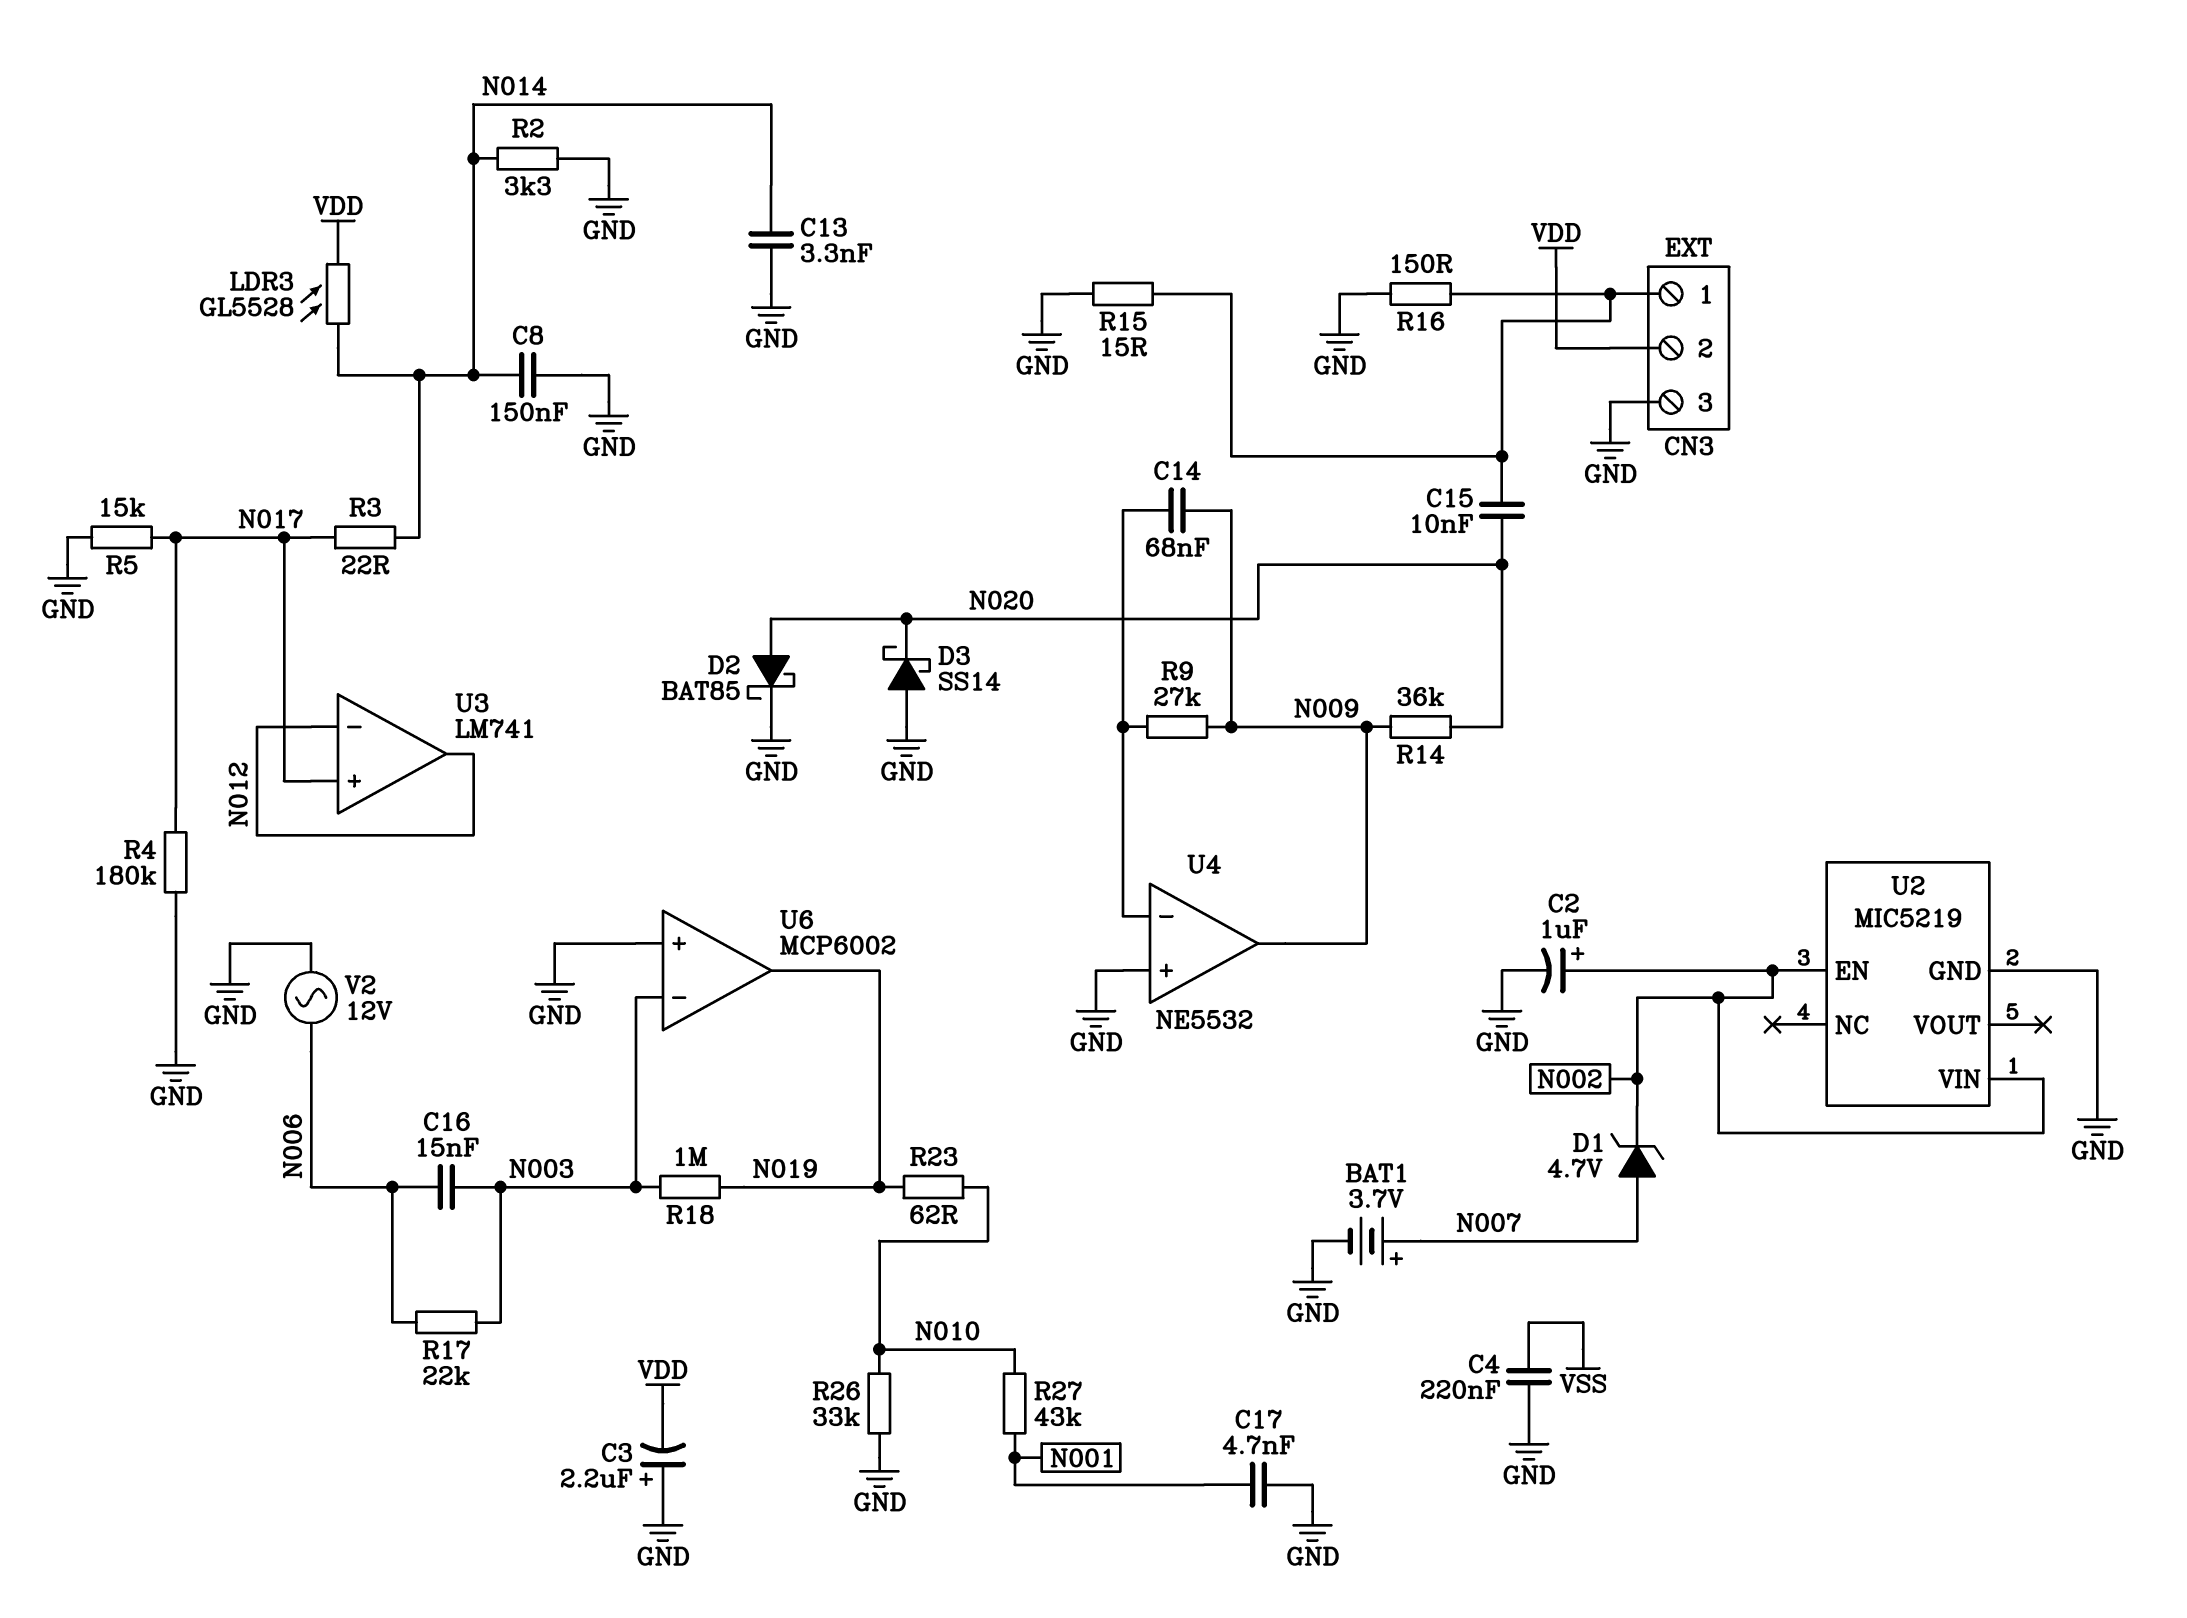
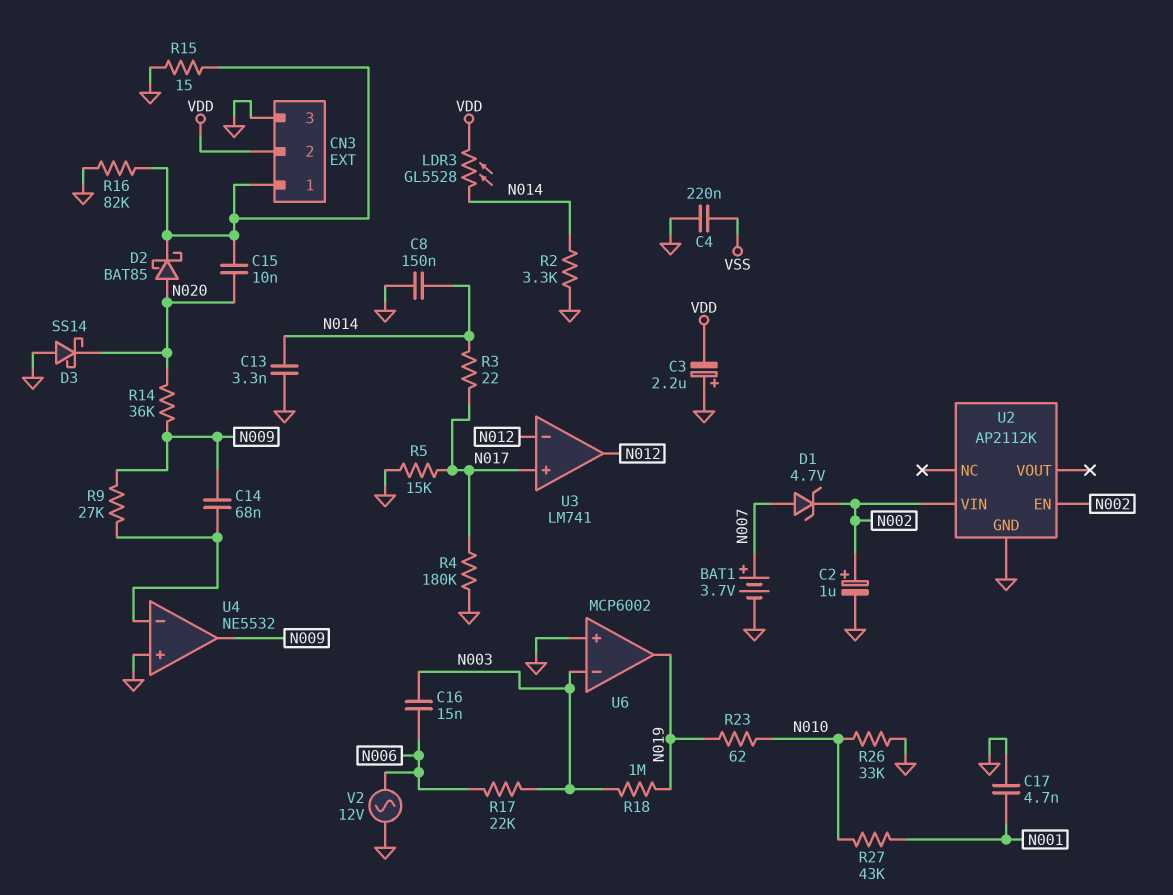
D2: schottky BAT85 (A N020, K GND) -> schottky BAT85 (A N020, K CN3/1)
R16: 150 (CN3/1, GND) -> 82k (CN3/1, GND)
U2: MIC5219 -> AP2112K

